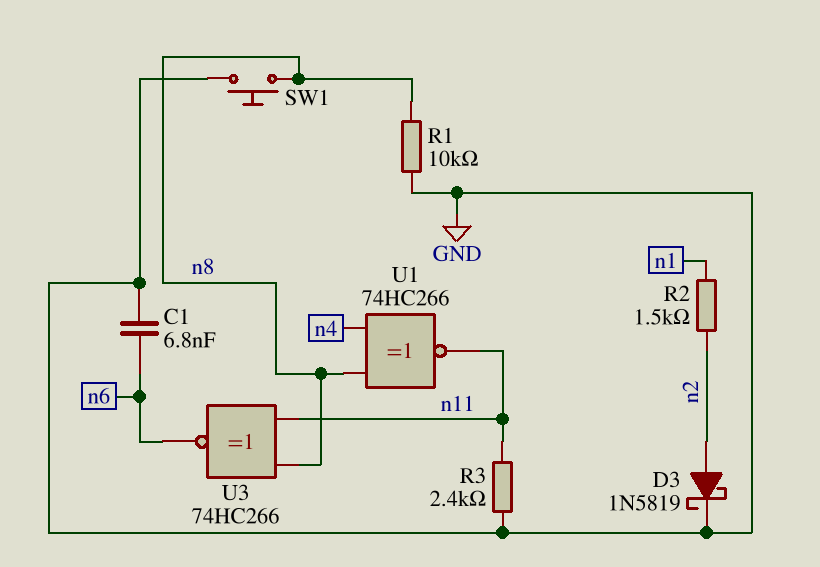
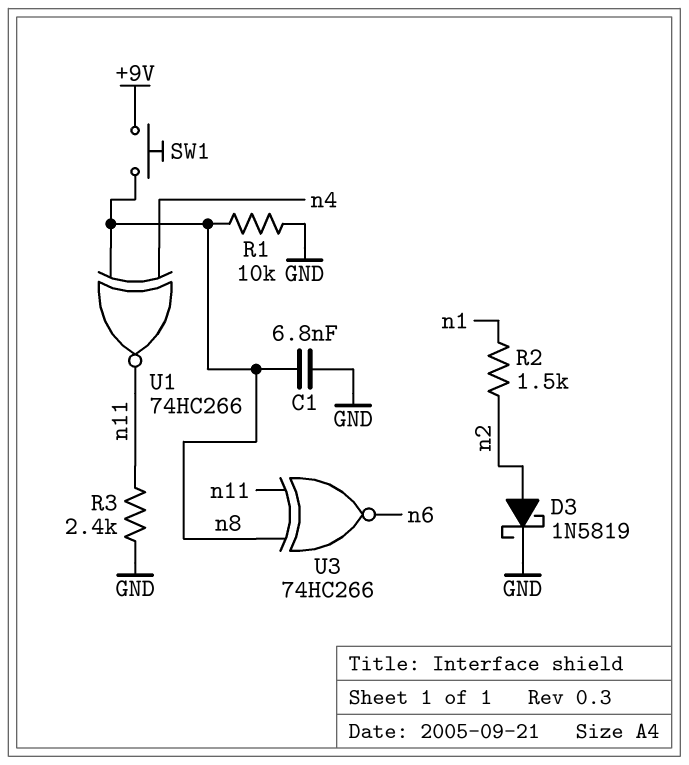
C1: 6.8nF (GND, n6) -> 6.8nF (GND, n8)
SW1: button (GND, n8) -> button (+9V, n8)

